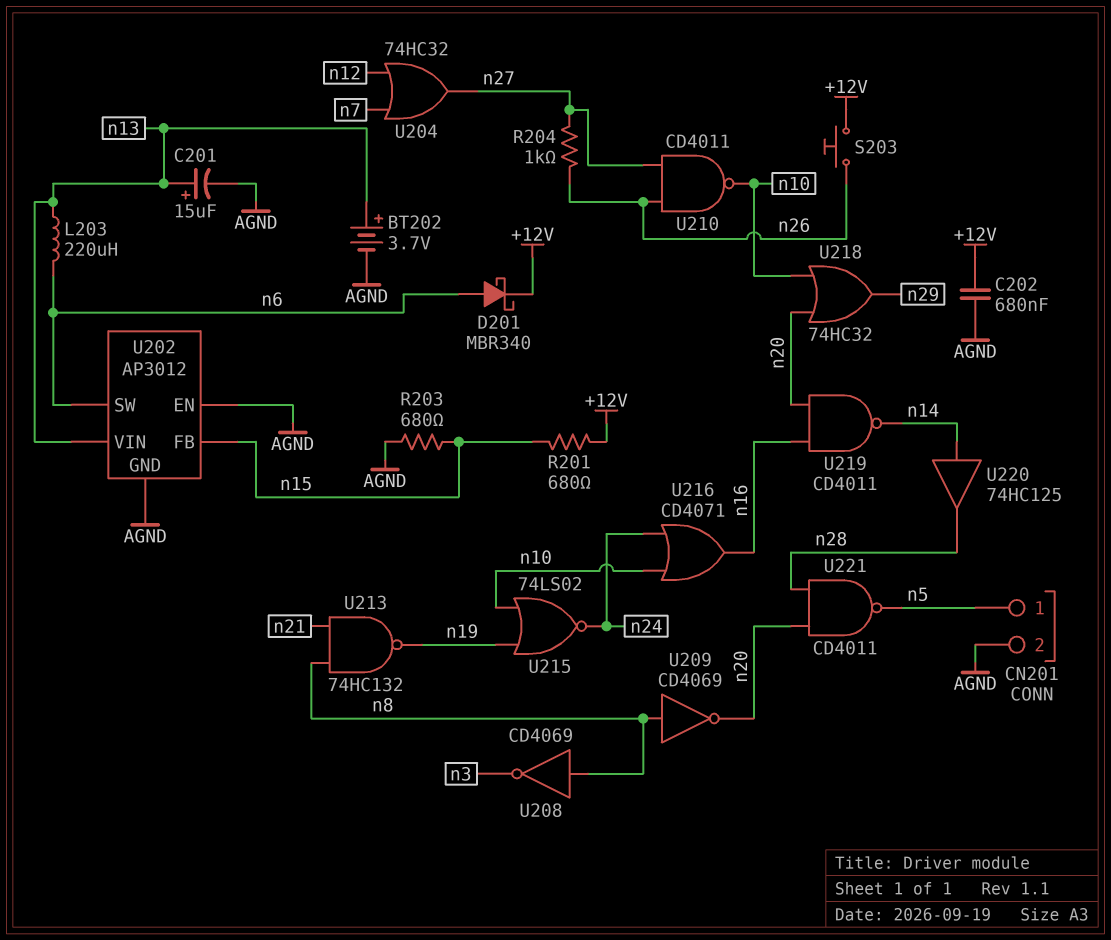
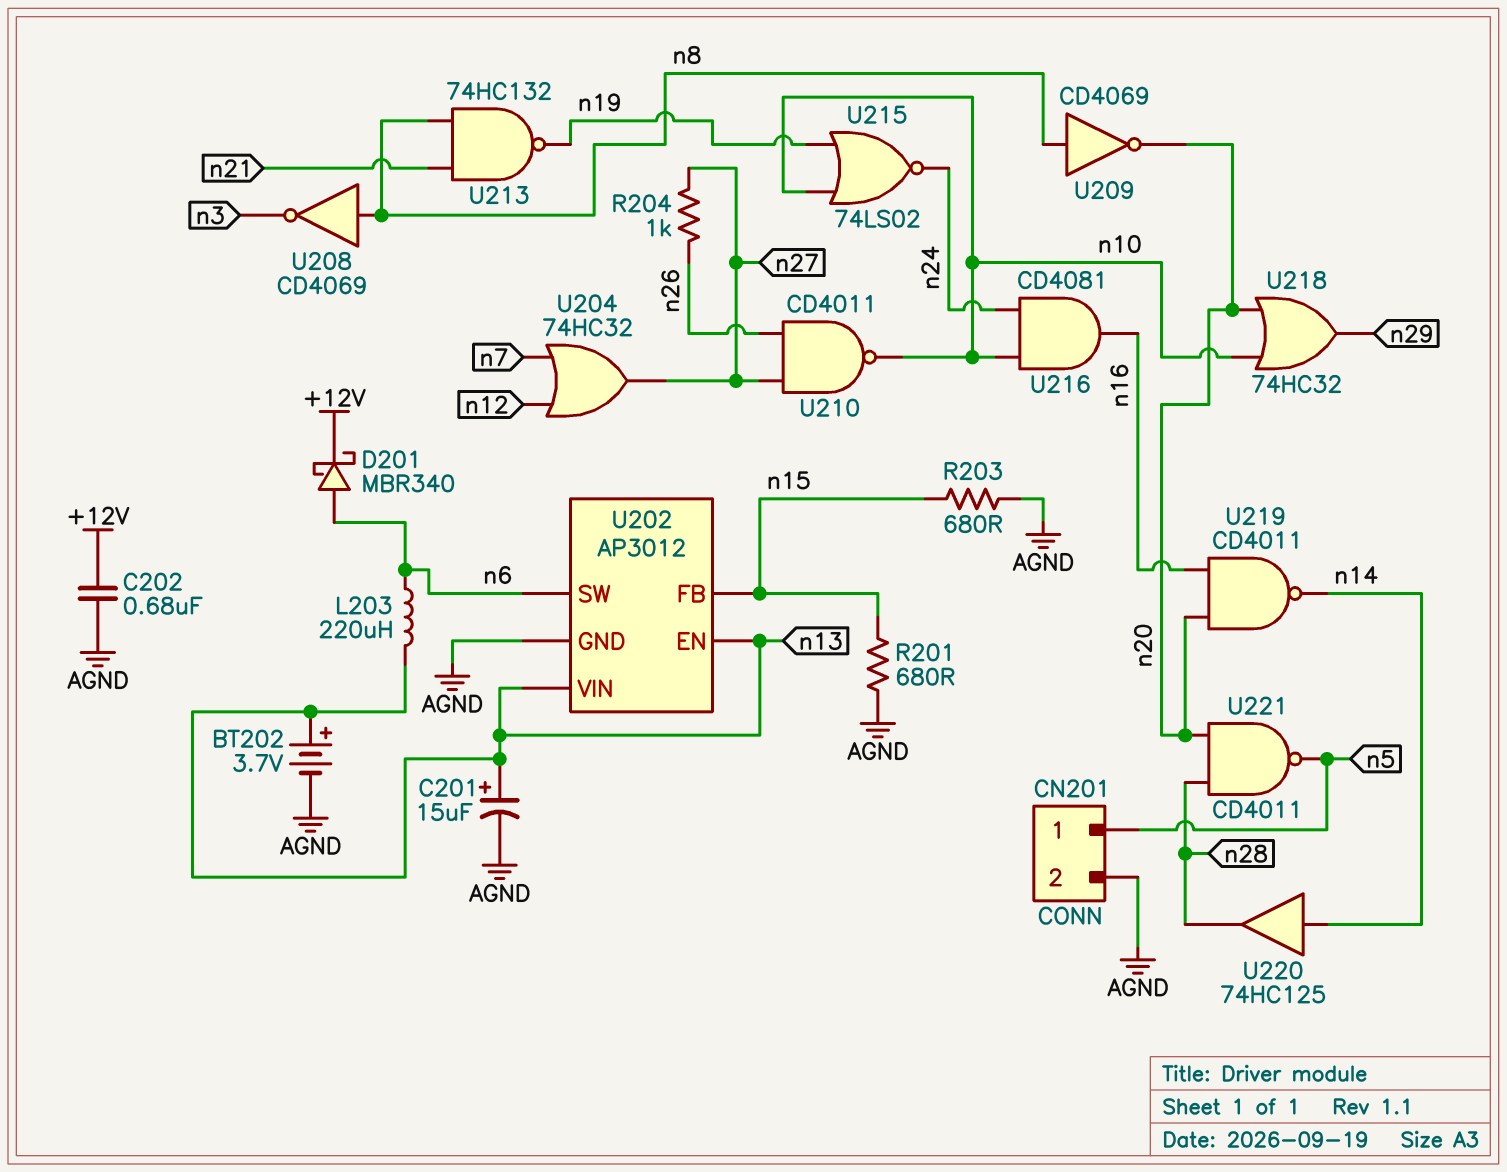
R201: 680 (+12V, n15) -> 680 (AGND, n15)
S203: button (+12V, n26) -> none
U202 pin EN: AGND -> n13
U216: OR CD4071 (in n10, in n24, out n16) -> AND CD4081 (in n10, in n24, out n16)

